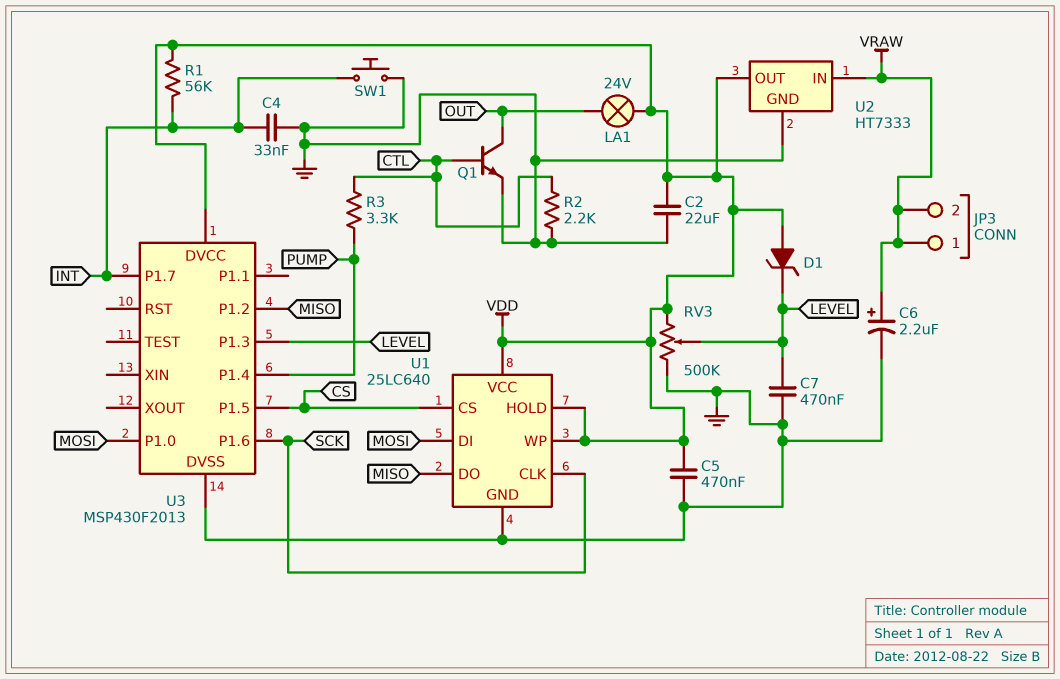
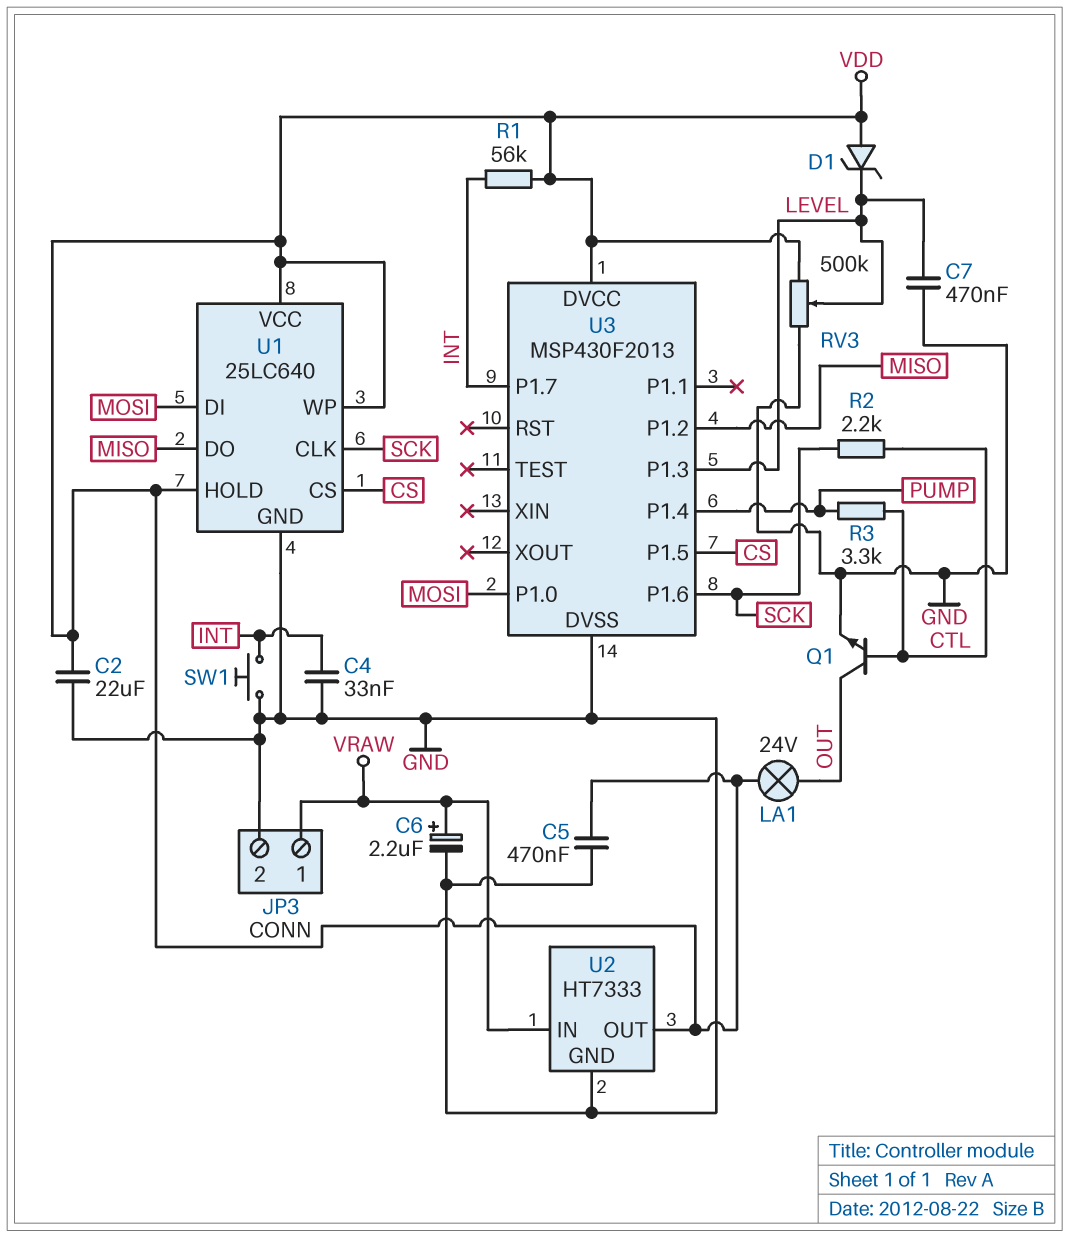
JP3 pin 2: VRAW -> GND
R2: 2.2k (CTL, GND) -> 2.2k (CTL, SCK)

